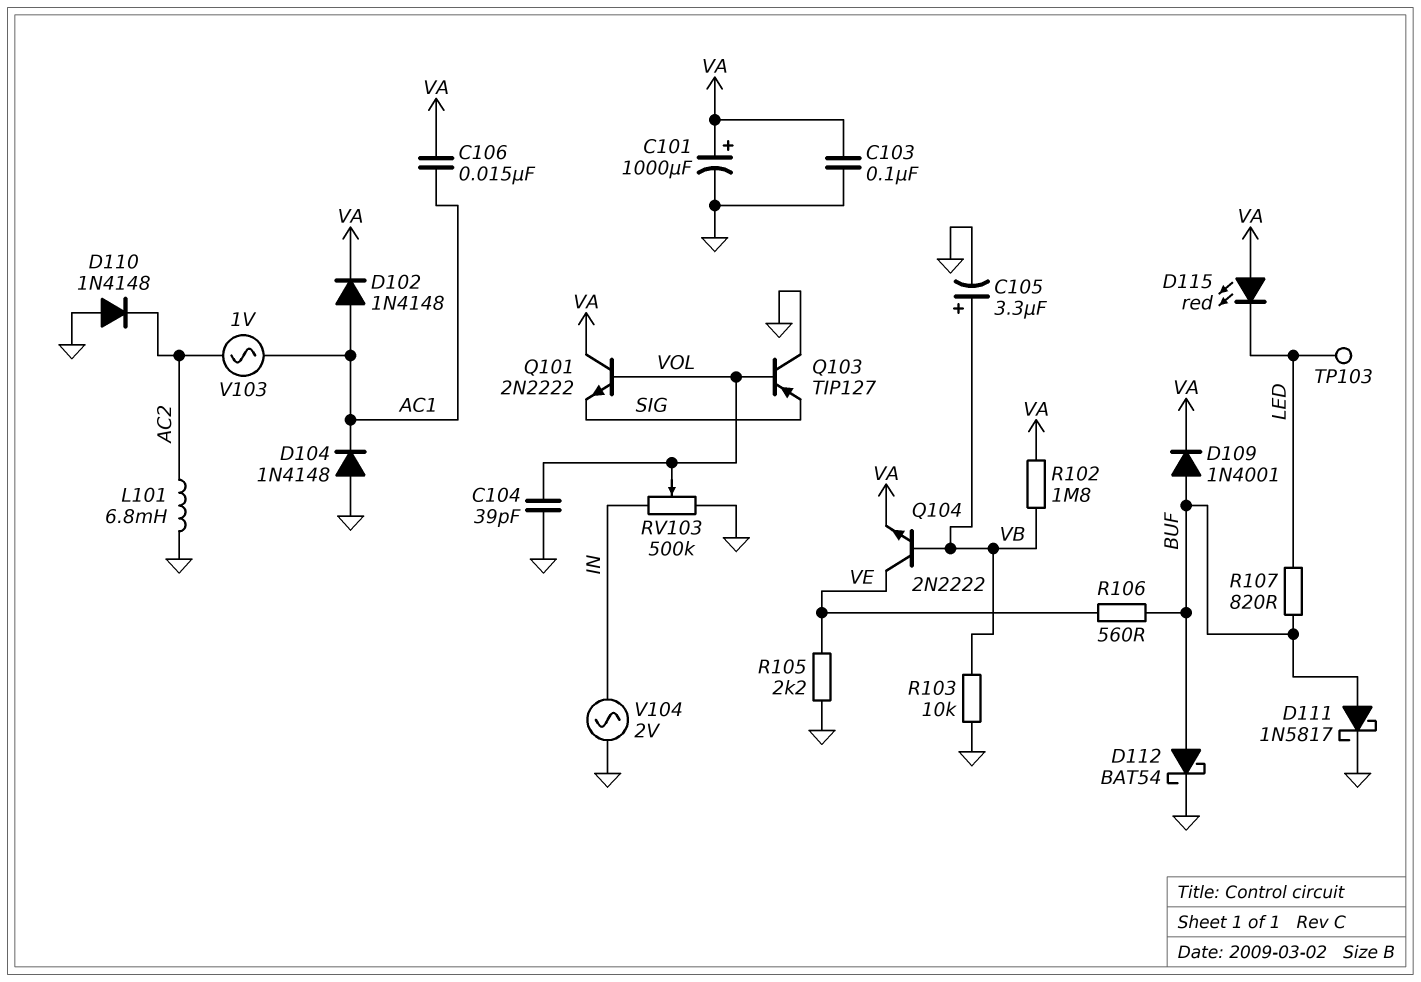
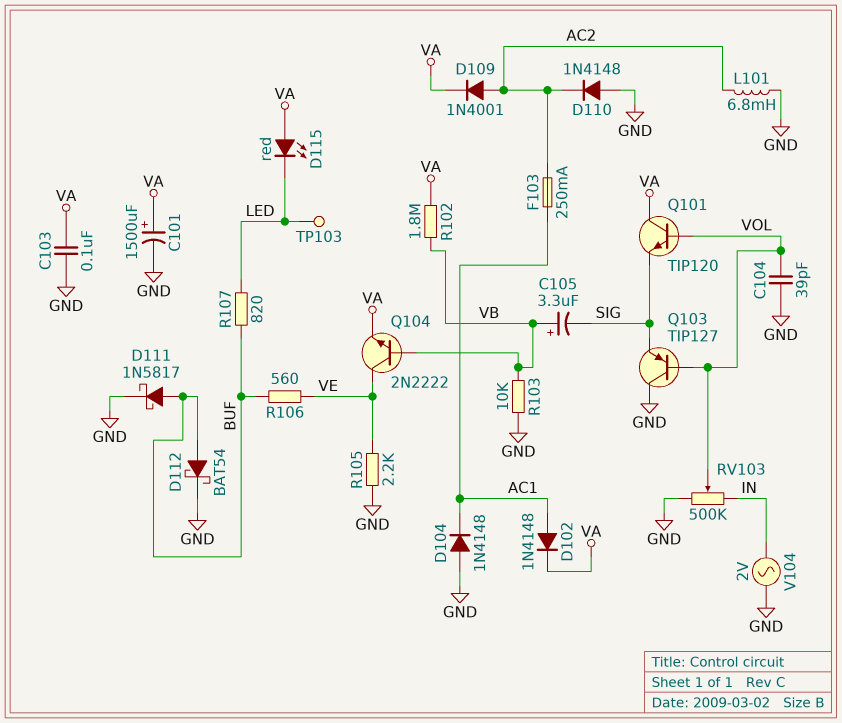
C101: 1000uF (plus VA, minus GND) -> 1500uF (plus VA, minus GND)
C105: 3.3uF (plus VB, minus GND) -> 3.3uF (plus VB, minus SIG)
C106: 15nF (AC1, VA) -> none
D109: diode 1N4001 (A BUF, K VA) -> diode 1N4001 (A AC2, K VA)
F103: none -> 250mA (AC1, AC2)
Q101: NPN 2N2222 (B VOL, C VA, E SIG) -> NPN TIP120 (B VOL, C VA, E SIG)
V103: AC 1V (AC1, AC2) -> none

